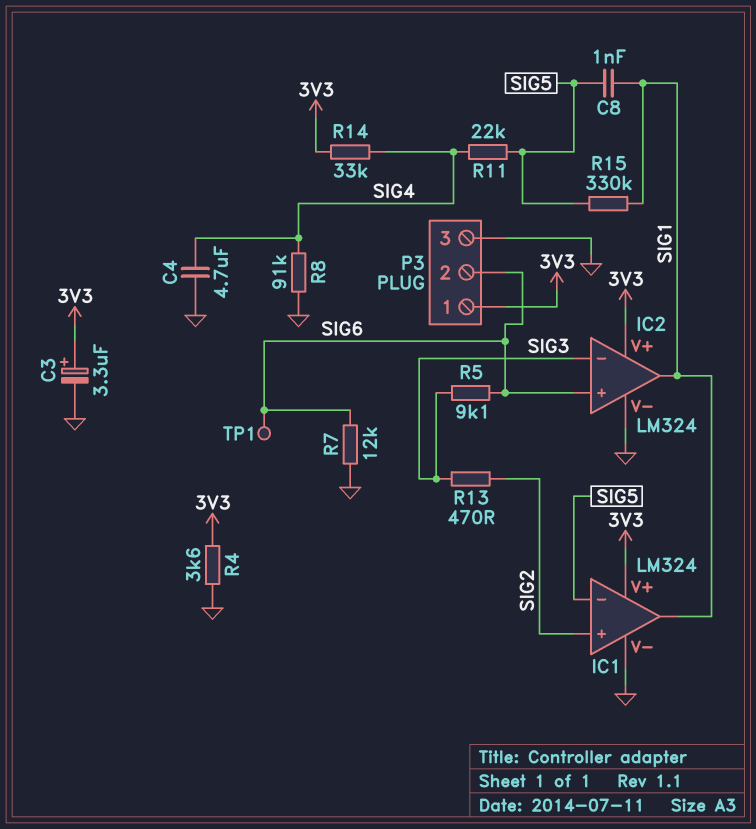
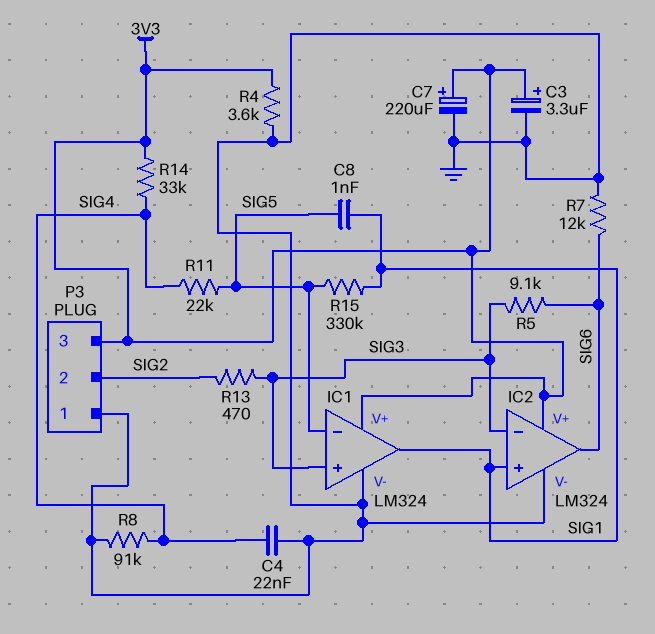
C4: 4.7uF (GND, SIG4) -> 22nF (GND, SIG4)
C7: none -> 220uF (plus 3V3, minus GND)
IC1 pin in+: SIG2 -> SIG3
IC2 pin in+: SIG6 -> SIG1
IC2 pin out: SIG1 -> SIG6
P3 pin 1: 3V3 -> GND
P3 pin 2: SIG6 -> SIG2
P3 pin 3: GND -> 3V3
TP1: test point (SIG6) -> none

